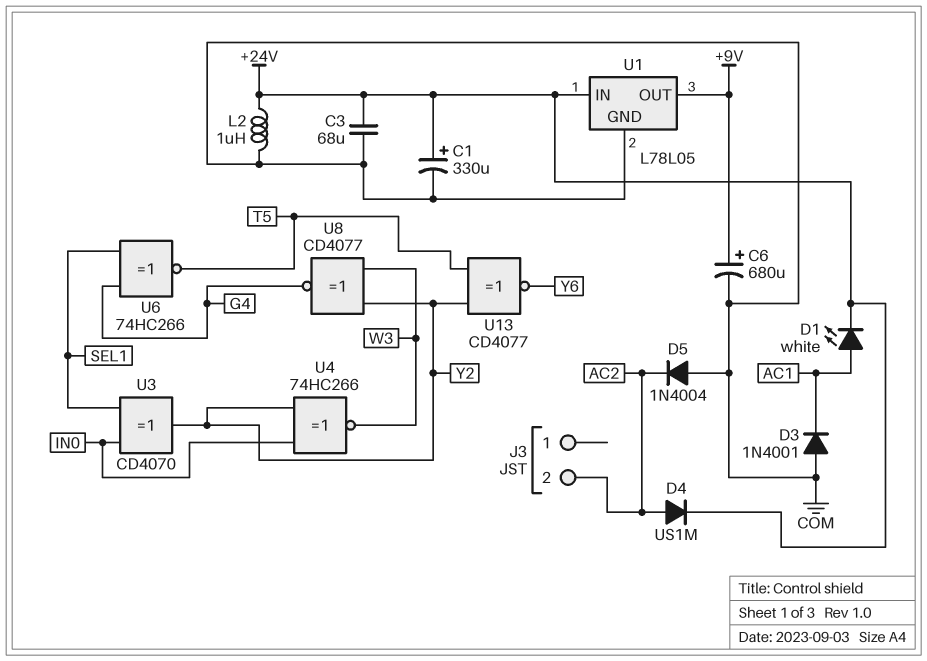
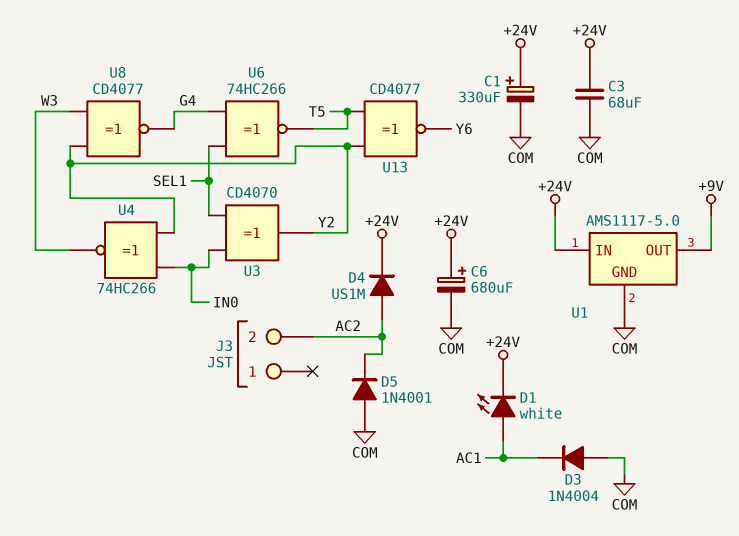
C6: 680uF (plus +9V, minus COM) -> 680uF (plus +24V, minus COM)
D3: diode 1N4001 (A COM, K AC1) -> diode 1N4004 (A COM, K AC1)
D5: diode 1N4004 (A COM, K AC2) -> diode 1N4001 (A COM, K AC2)
L2: 1uH (+24V, COM) -> none
U1: L78L05 -> AMS1117-5.0

